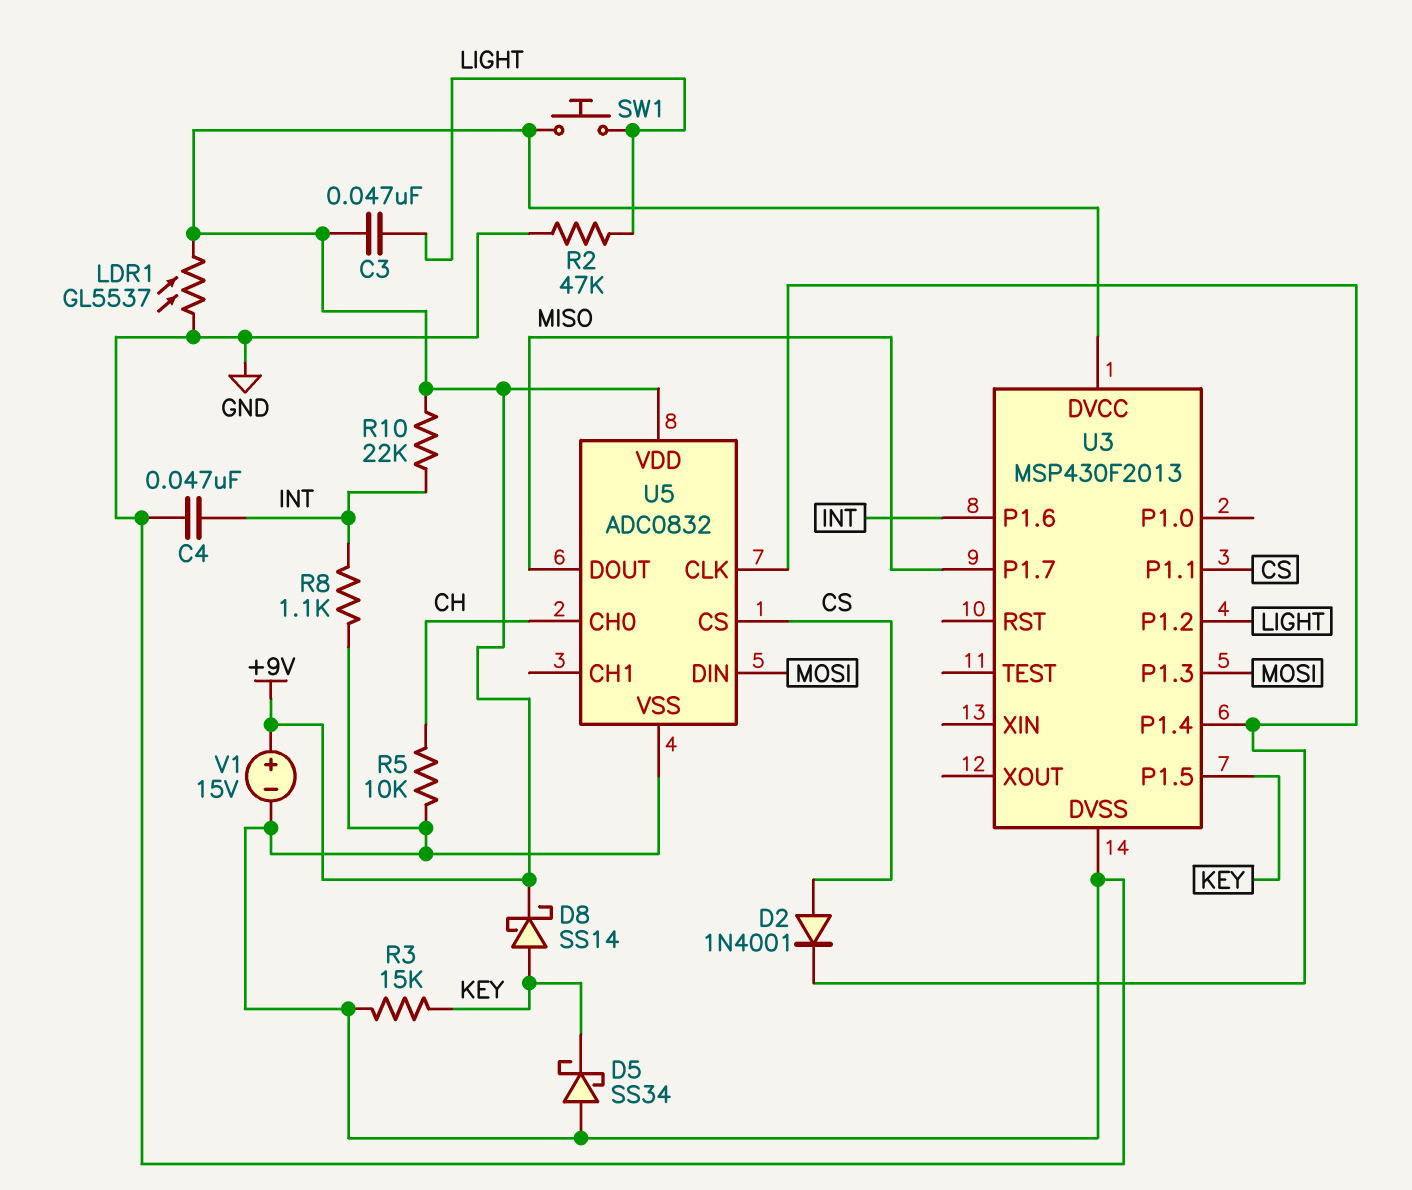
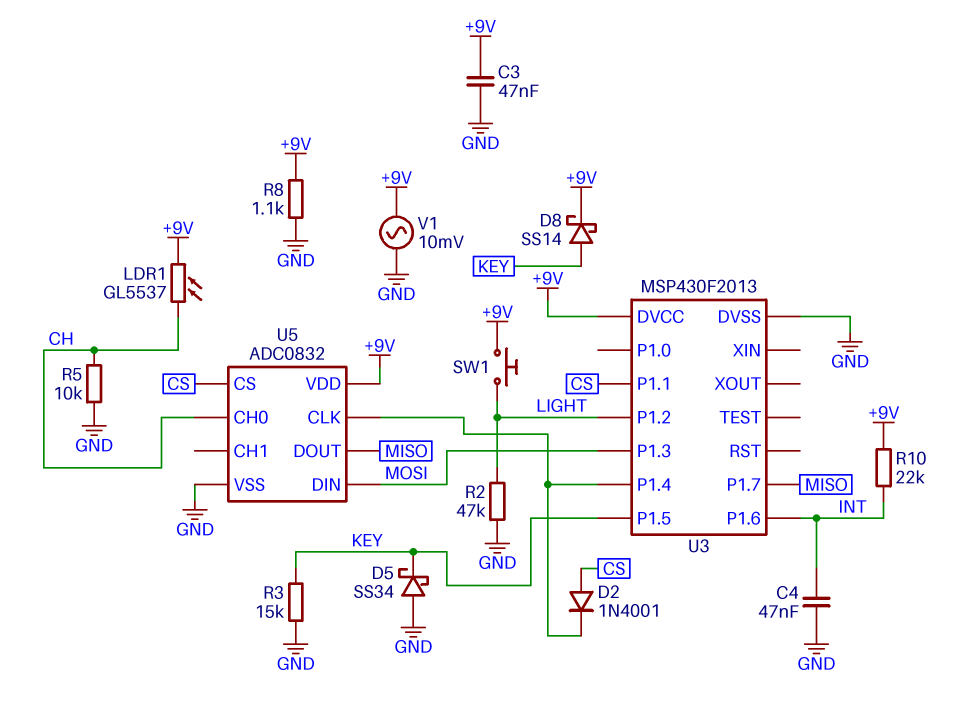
C3: 47nF (+9V, LIGHT) -> 47nF (+9V, GND)
LDR1: GL5537 (+9V, GND) -> GL5537 (+9V, CH)
R8: 1.1k (GND, INT) -> 1.1k (+9V, GND)
V1: 15V (plus +9V, minus GND) -> AC 10mV (+9V, GND)

